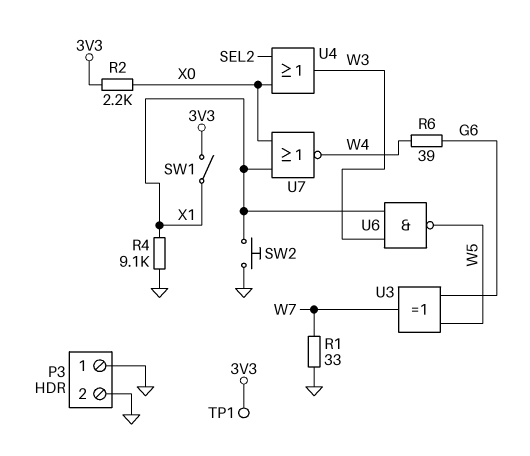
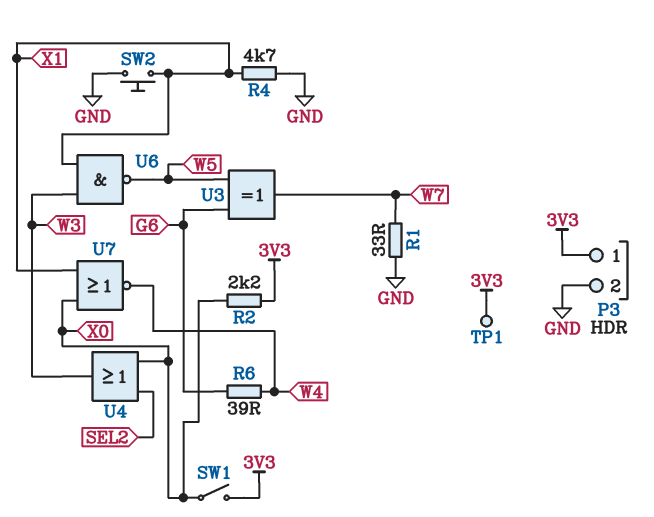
P3 pin 1: GND -> 3V3
R4: 9.1k (GND, X1) -> 4.7k (GND, X1)
SW1: switch (3V3, X1) -> switch (3V3, X0)

